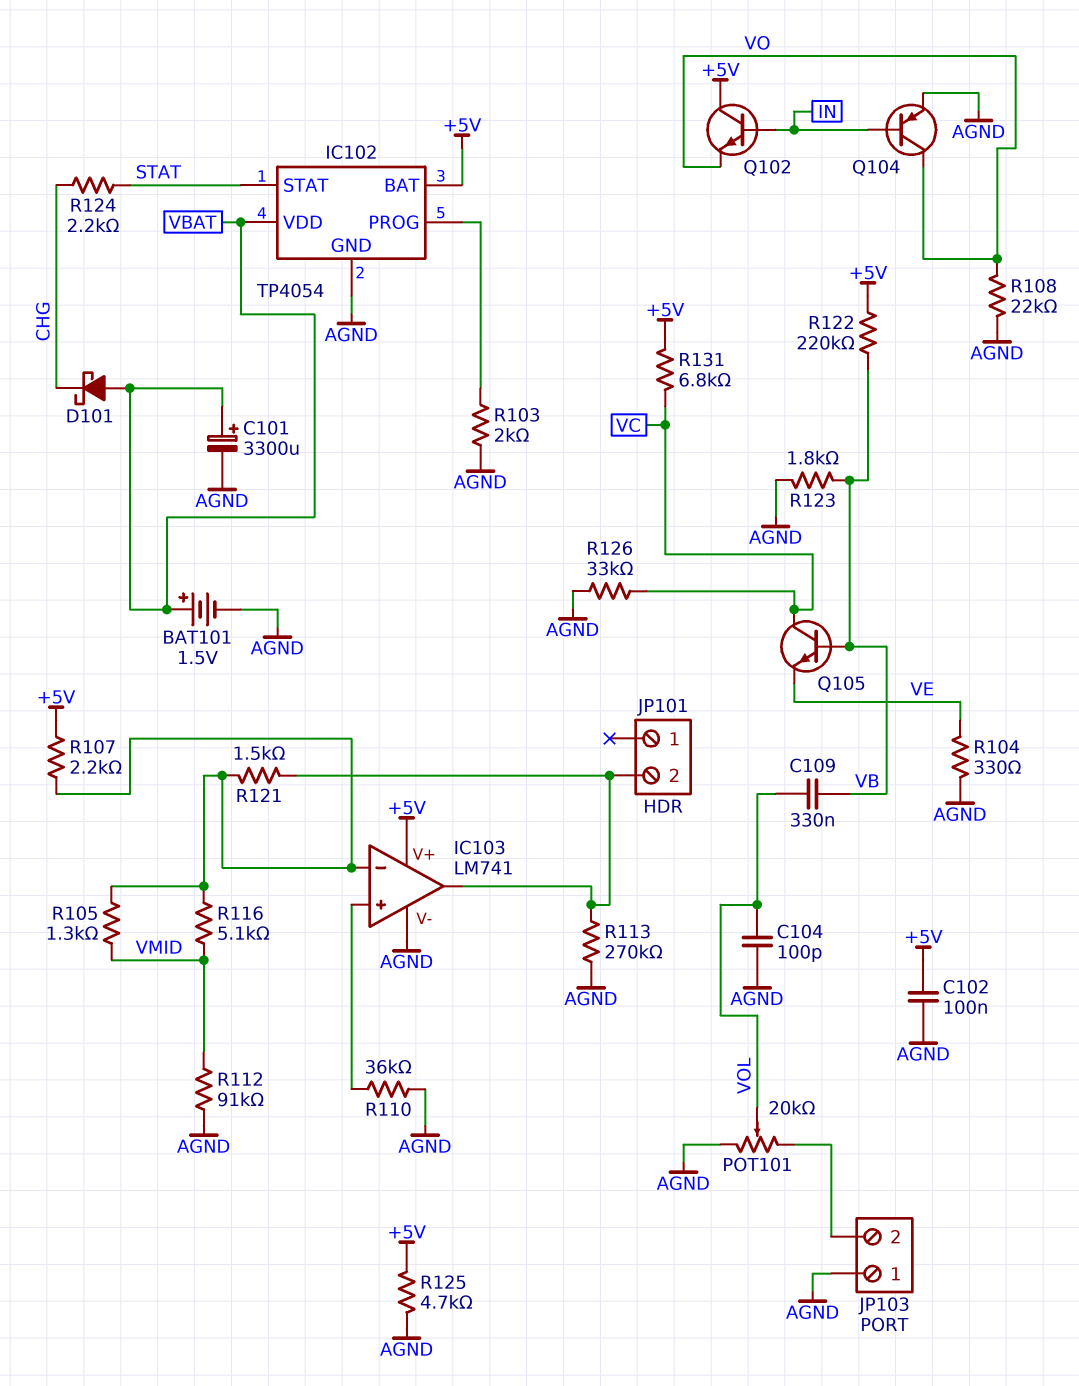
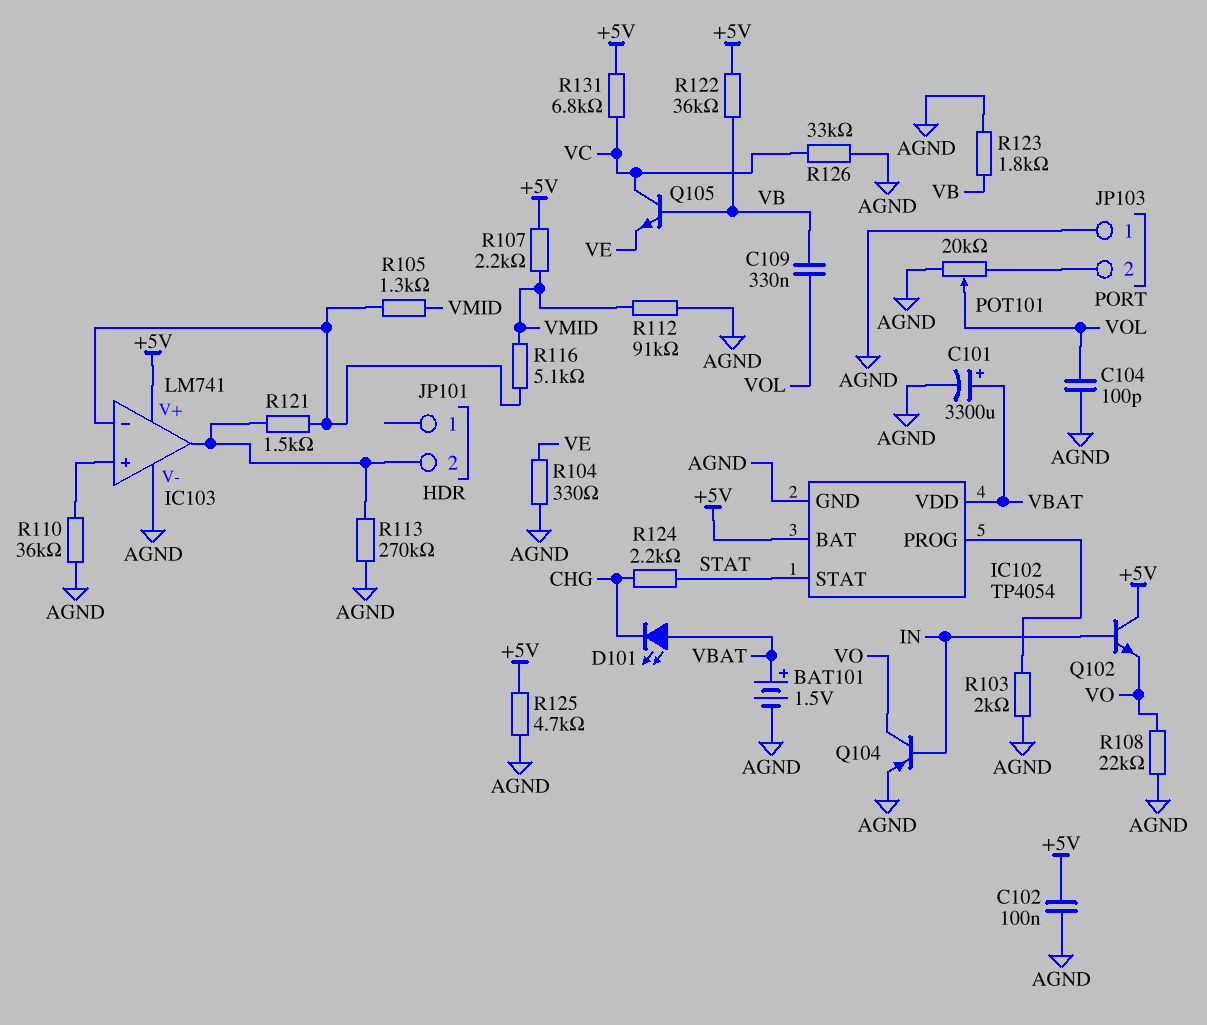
D101: schottky (A VBAT, K CHG) -> LED (A VBAT, K CHG)
R107: 2.2k (+5V, IC103/in-) -> 2.2k (+5V, VMID)
R122: 220k (+5V, VB) -> 36k (+5V, VB)

